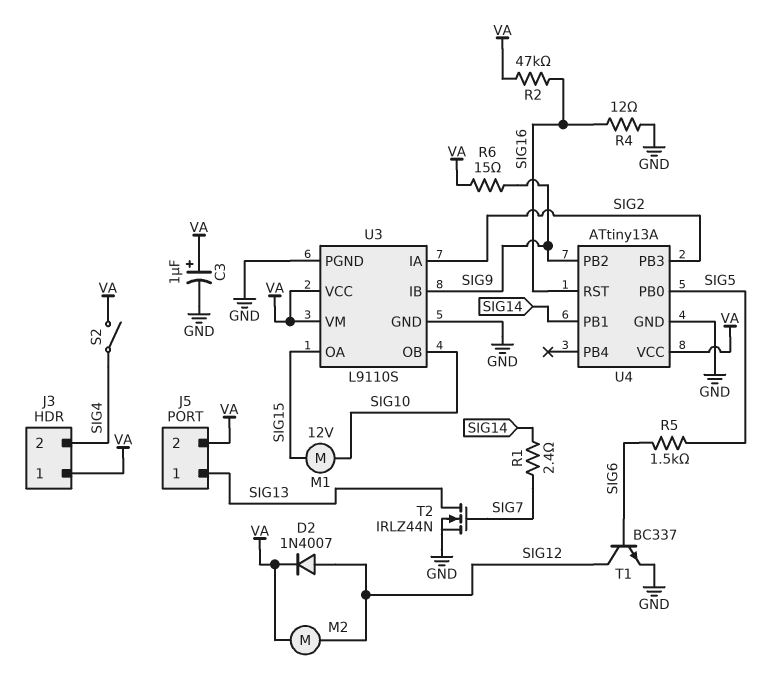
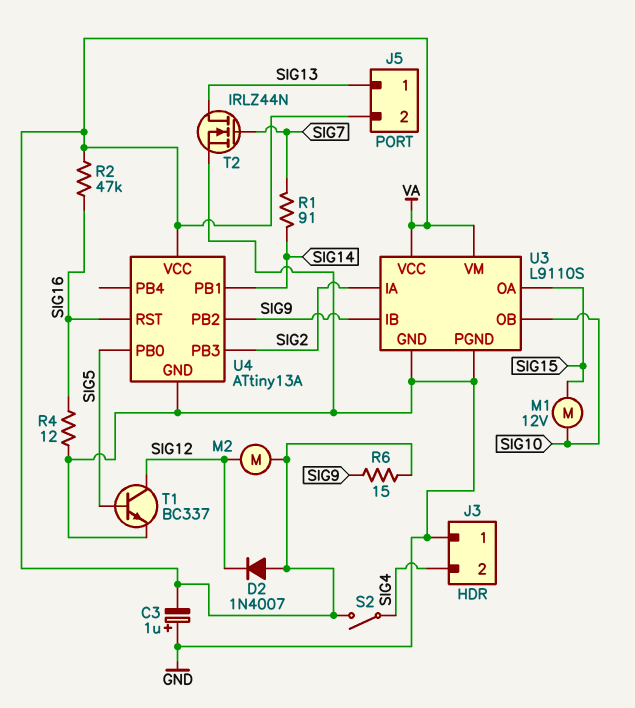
C3: 1uF (plus VA, minus GND) -> 1uF (plus GND, minus VA)
D2: diode 1N4007 (A SIG12, K VA) -> diode 1N4007 (A VA, K SIG12)
J3 pin 1: VA -> GND
R1: 2.4 (SIG7, SIG14) -> 91 (SIG7, SIG14)
R5: 1.5k (SIG5, SIG6) -> none
T1: NPN BC337 (B SIG6, C SIG12, E GND) -> NPN BC337 (B SIG5, C SIG12, E GND)

